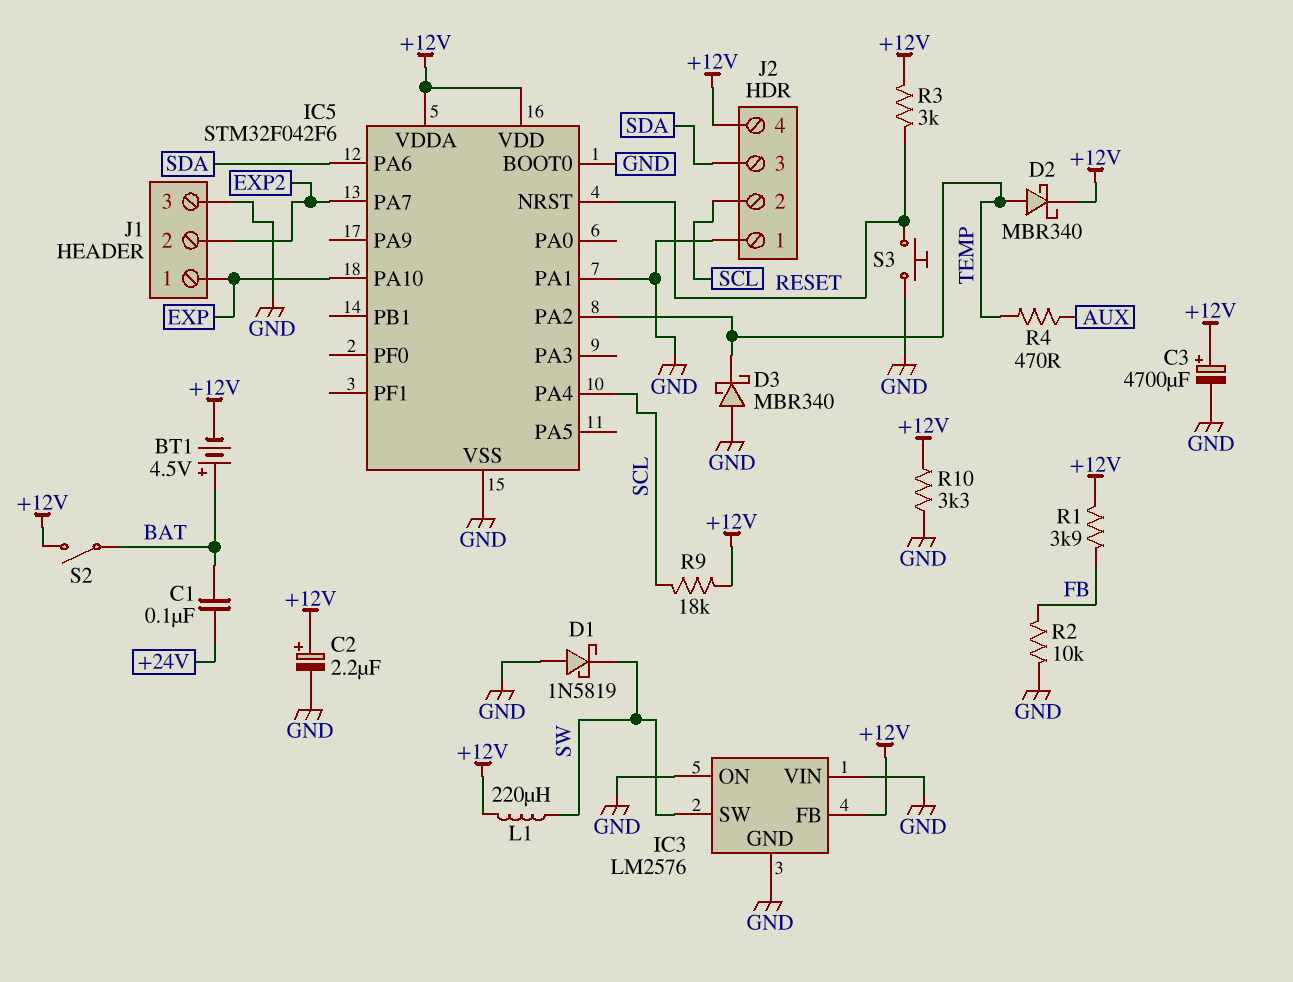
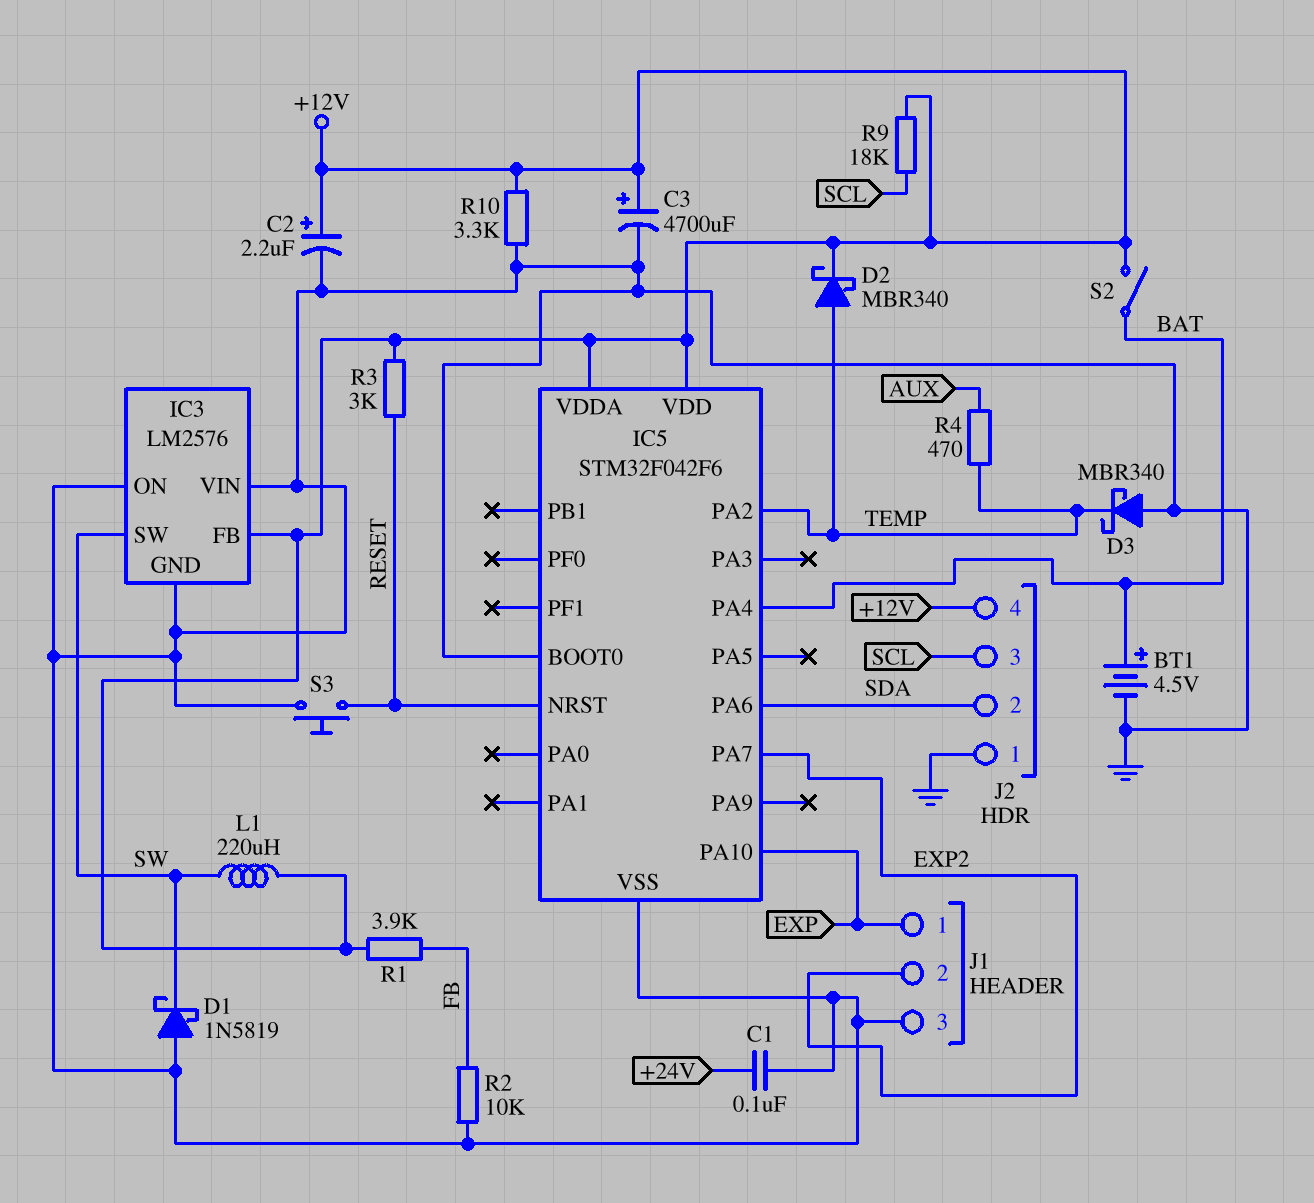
BT1: 4.5V (plus BAT, minus +12V) -> 4.5V (plus BAT, minus GND)
C1: 100nF (+24V, BAT) -> 100nF (+24V, GND)
IC5 pin PA1: GND -> none
IC5 pin PA4: SCL -> BAT
J2 pin 2: SCL -> SDA
J2 pin 3: SDA -> SCL

